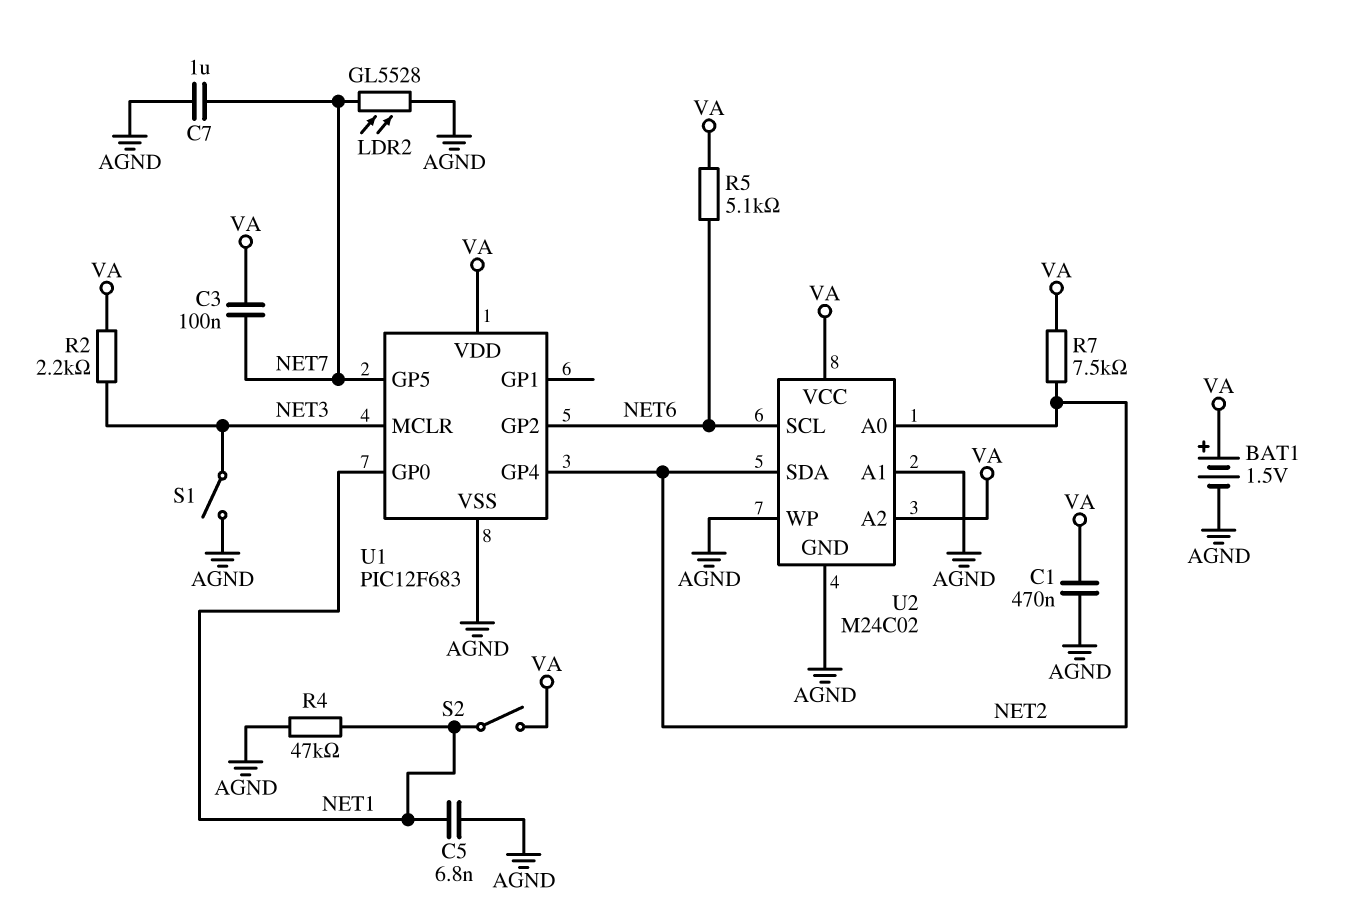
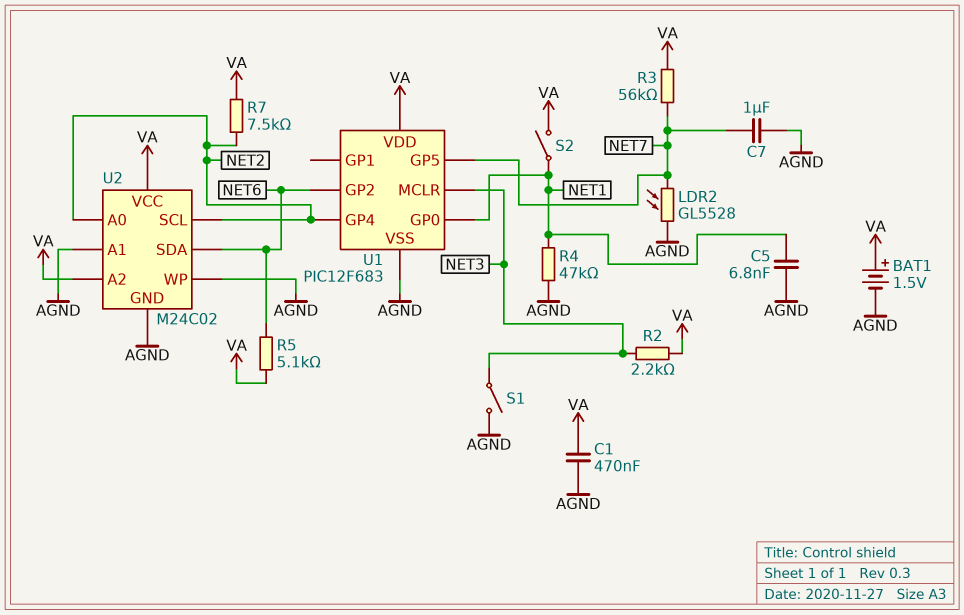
C3: 100nF (NET7, VA) -> none
R3: none -> 56k (NET7, VA)
U2 pin SCL: NET6 -> NET2
U2 pin SDA: NET2 -> NET6

